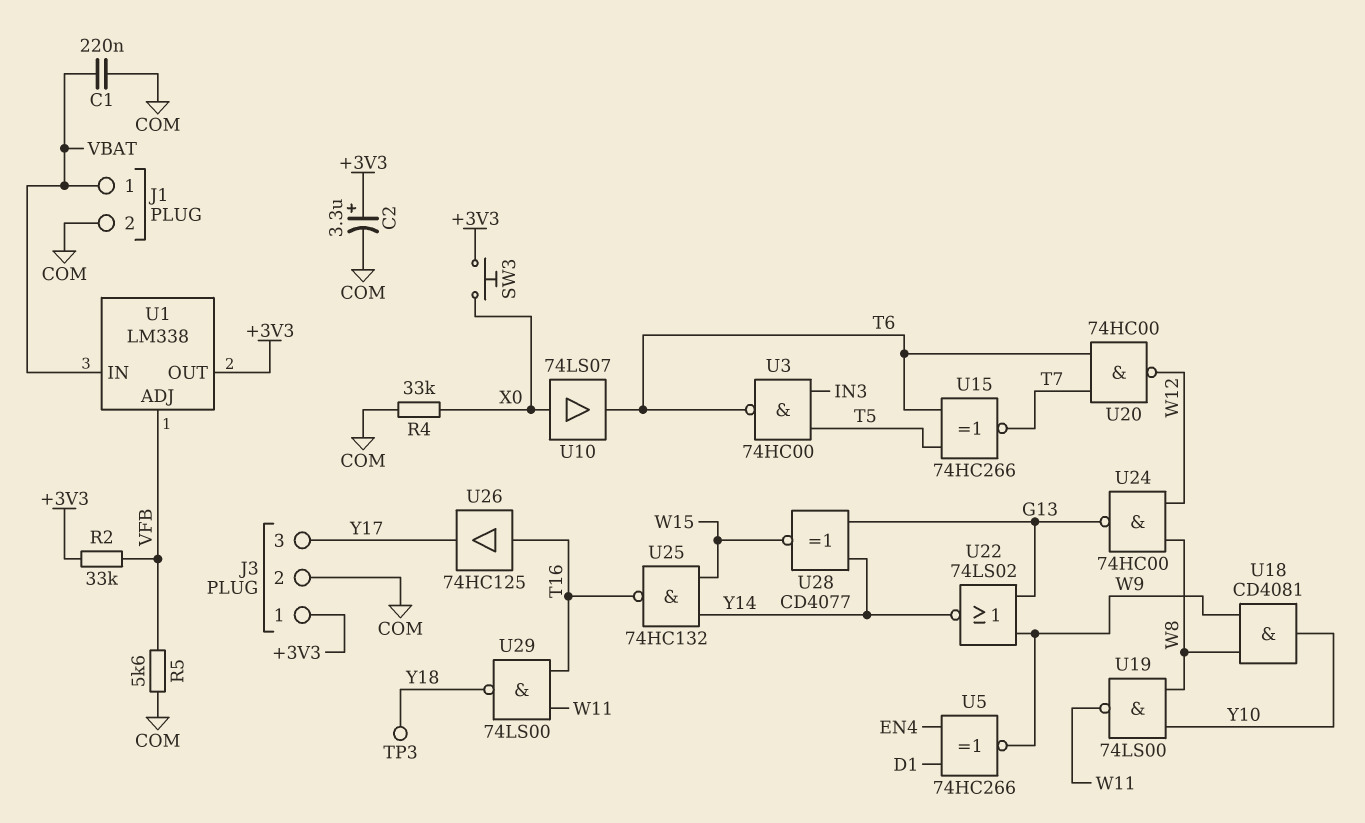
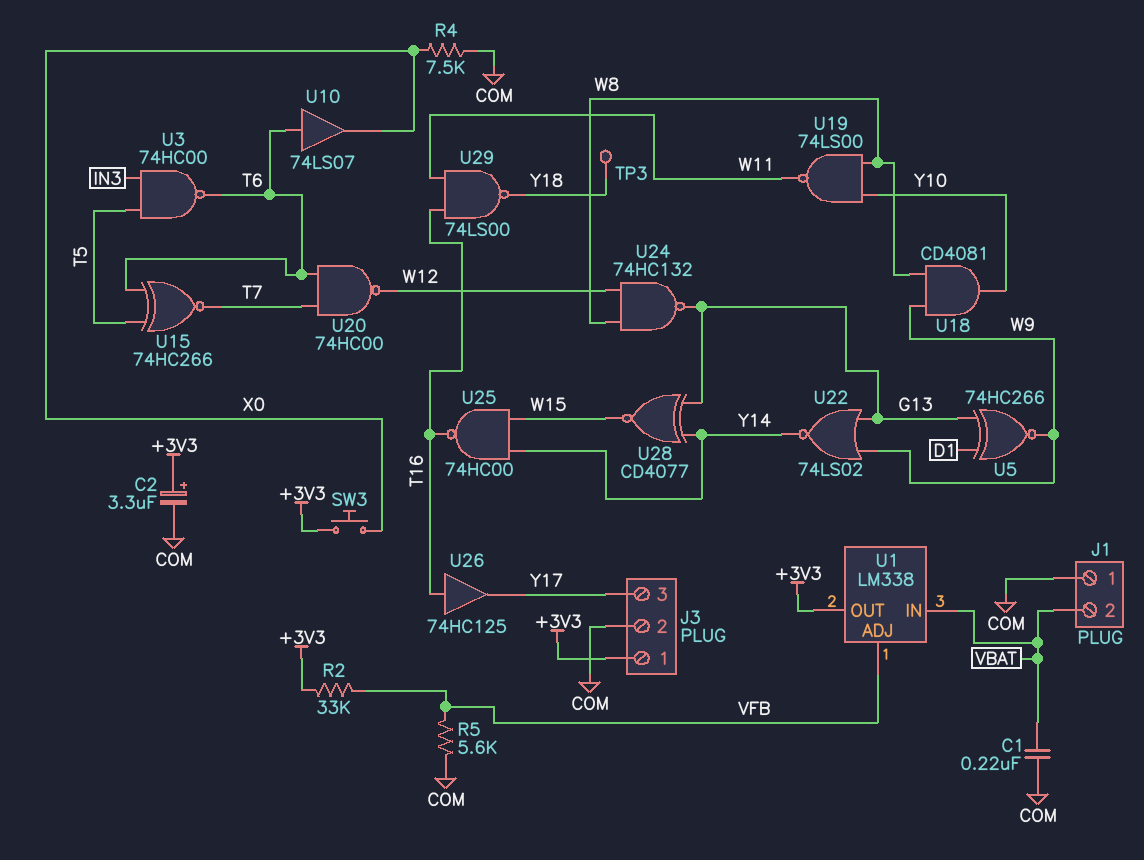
J1 pin 1: VBAT -> COM
J1 pin 2: COM -> VBAT
R4: 33k (COM, X0) -> 7.5k (COM, X0)
U5: XNOR 74HC266 (in D1, in EN4, out W9) -> XNOR 74HC266 (in D1, in G13, out W9)
U10: buffer 74LS07 (in X0, out T6) -> buffer 74LS07 (in T6, out X0)
U24: NAND 74HC00 (in W8, in W12, out G13) -> NAND 74HC132 (in W8, in W12, out G13)
U25: NAND 74HC132 (in W15, in Y14, out T16) -> NAND 74HC00 (in W15, in Y14, out T16)

